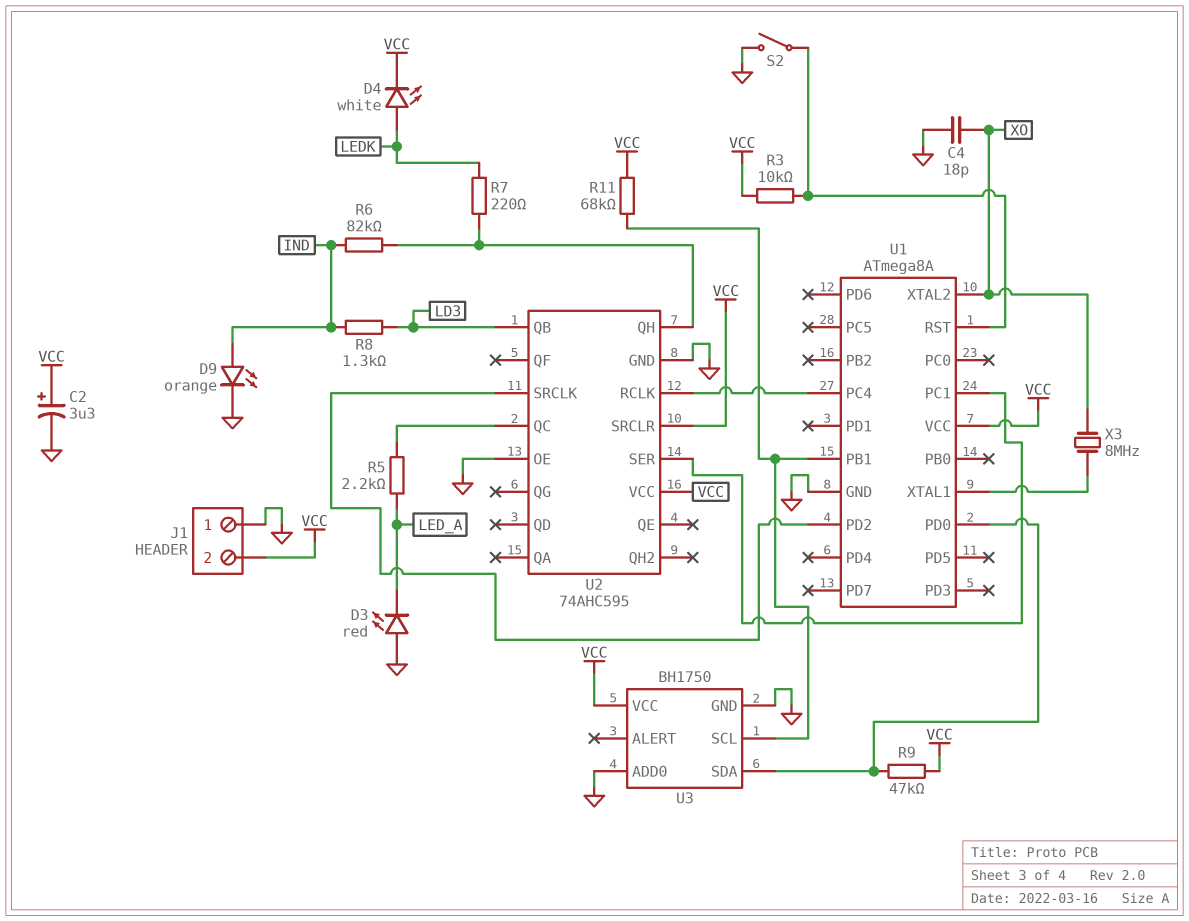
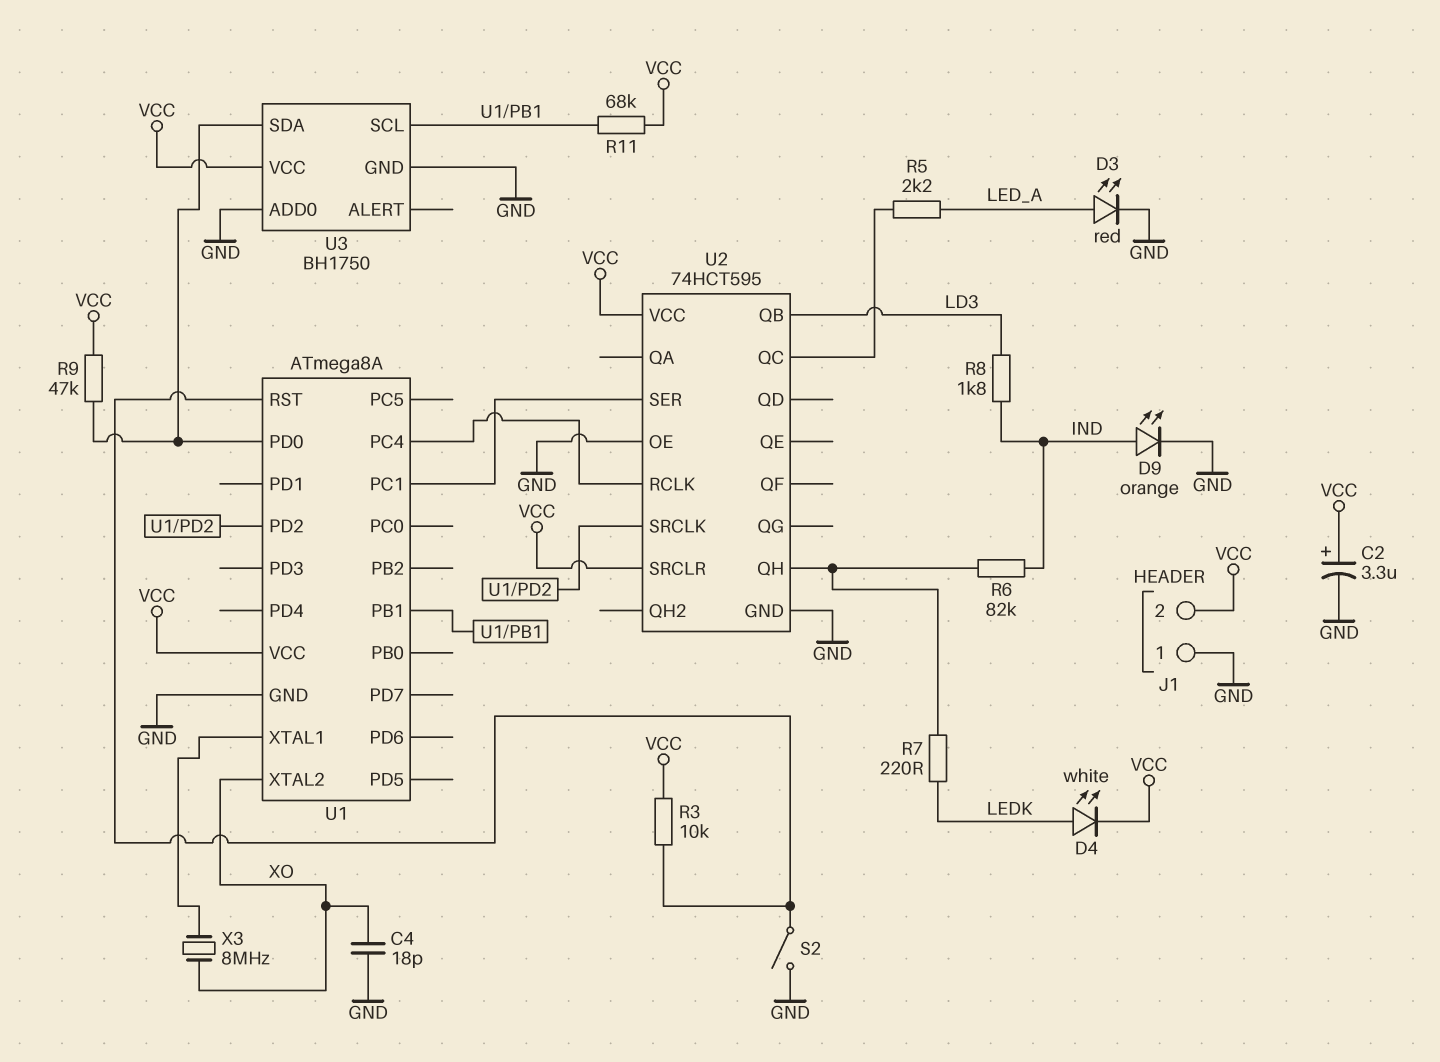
D3: LED red (A GND, K LED_A) -> LED red (A LED_A, K GND)
R8: 1.3k (IND, LD3) -> 1.8k (IND, LD3)
U2: 74AHC595 -> 74HCT595

